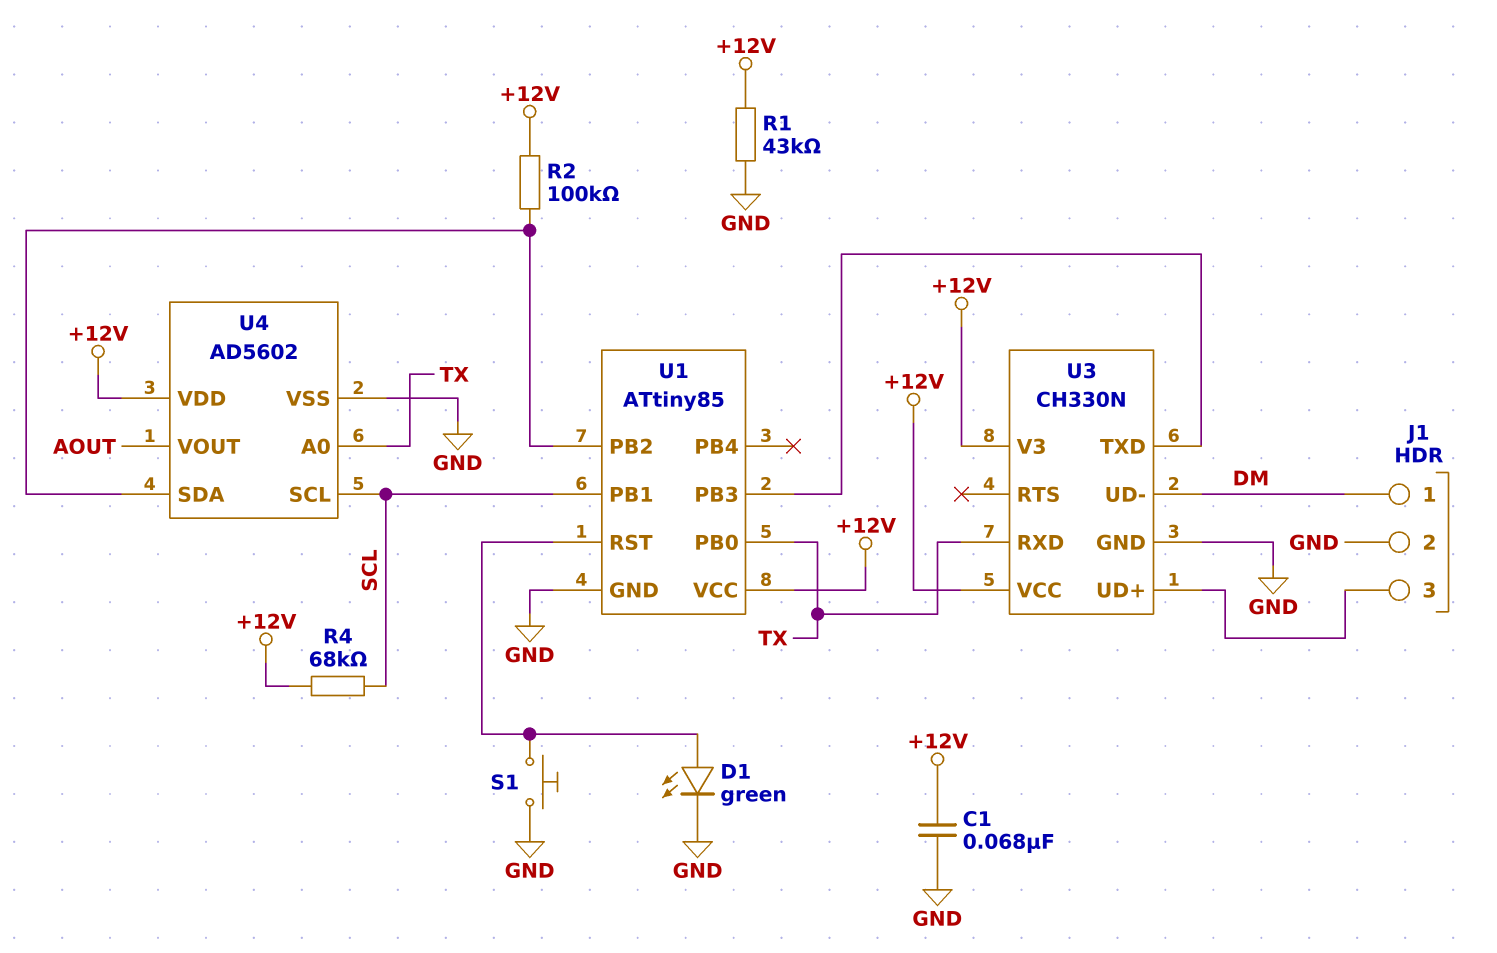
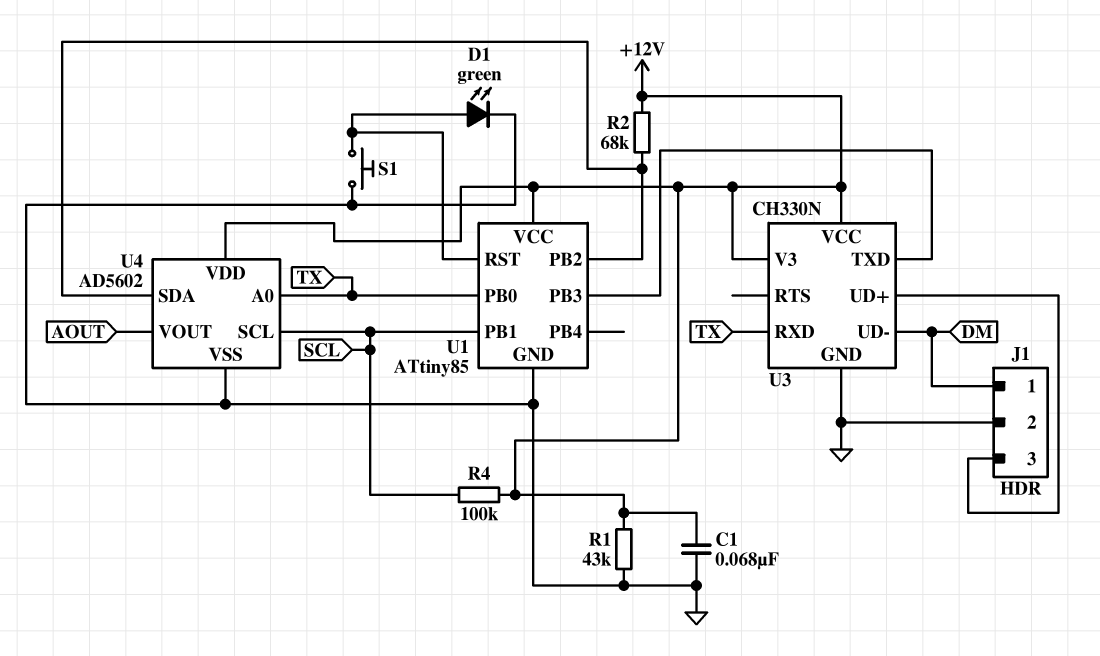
R2: 100k (+12V, U1/PB2) -> 68k (+12V, U1/PB2)
R4: 68k (+12V, SCL) -> 100k (+12V, SCL)

